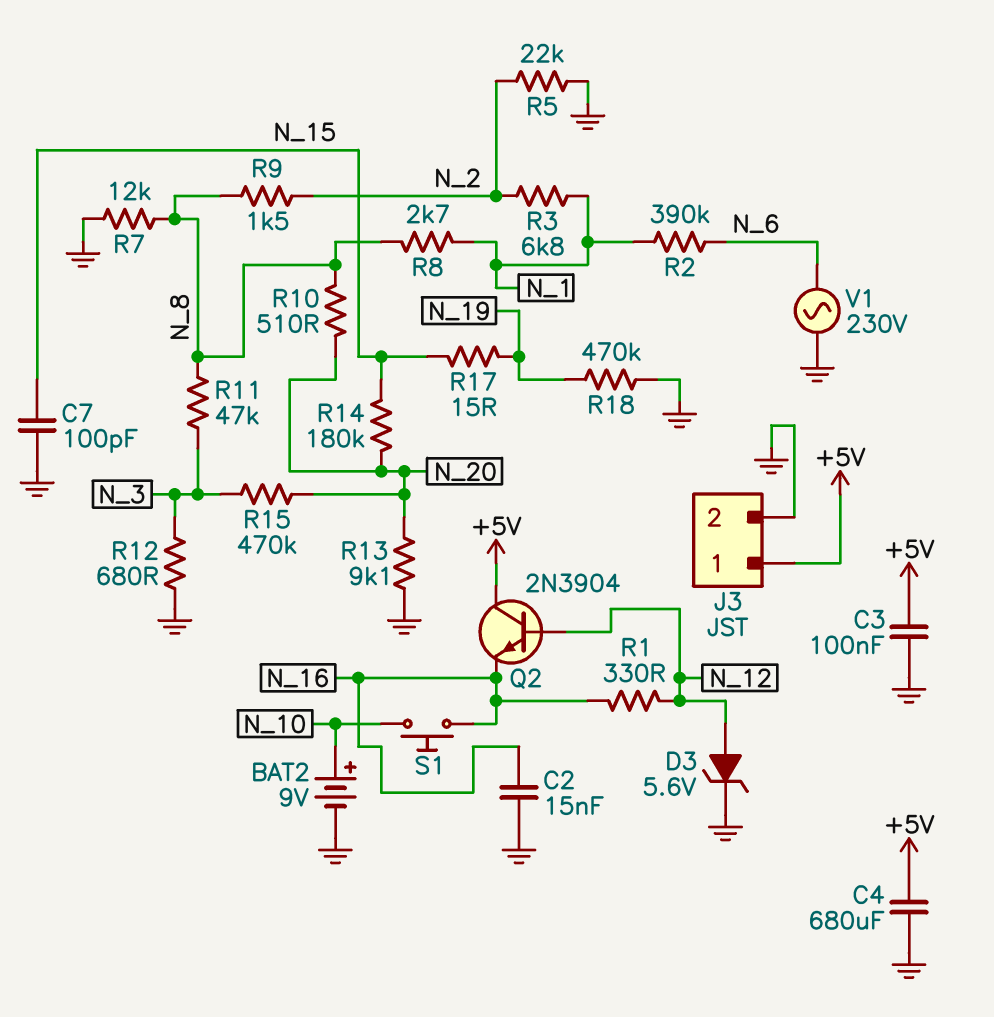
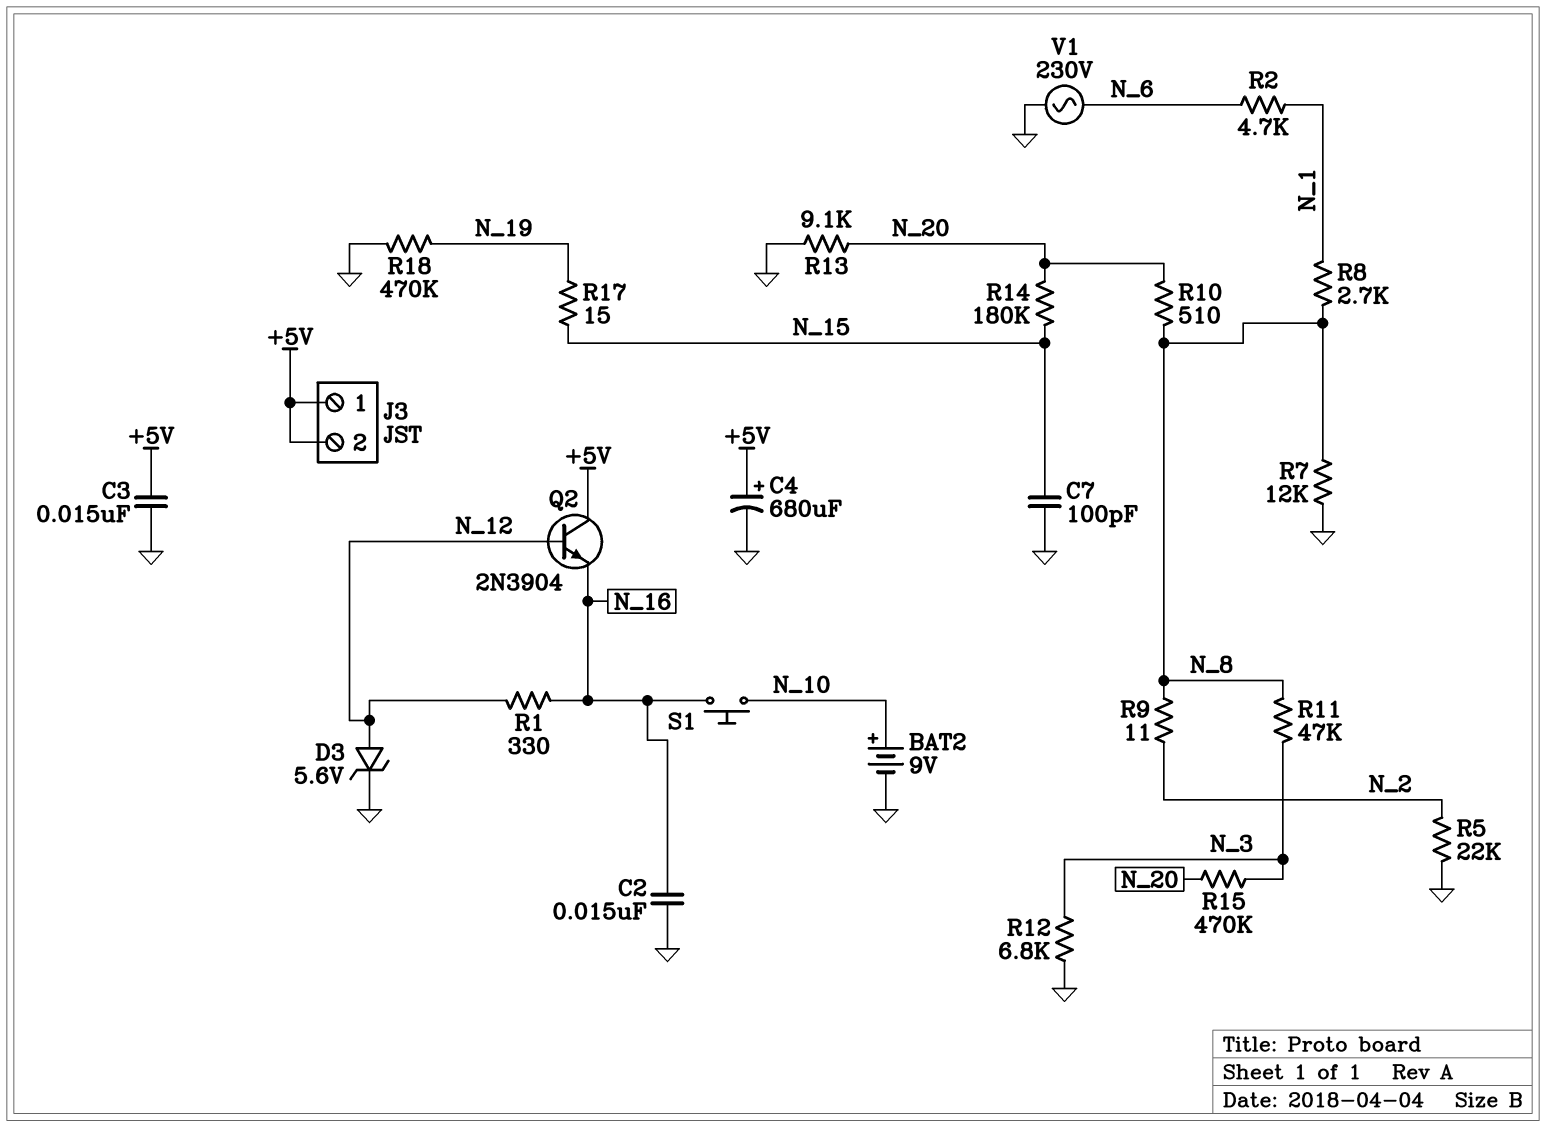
C3: 100nF (+5V, GND) -> 15nF (+5V, GND)
C4: 680uF (+5V, GND) -> 680uF (plus +5V, minus GND)
J3 pin 2: GND -> +5V
R2: 390k (N_1, N_6) -> 4.7k (N_1, N_6)
R3: 6.8k (N_1, N_2) -> none
R9: 1.5k (N_2, N_8) -> 11 (N_2, N_8)
R12: 680 (GND, N_3) -> 6.8k (GND, N_3)

